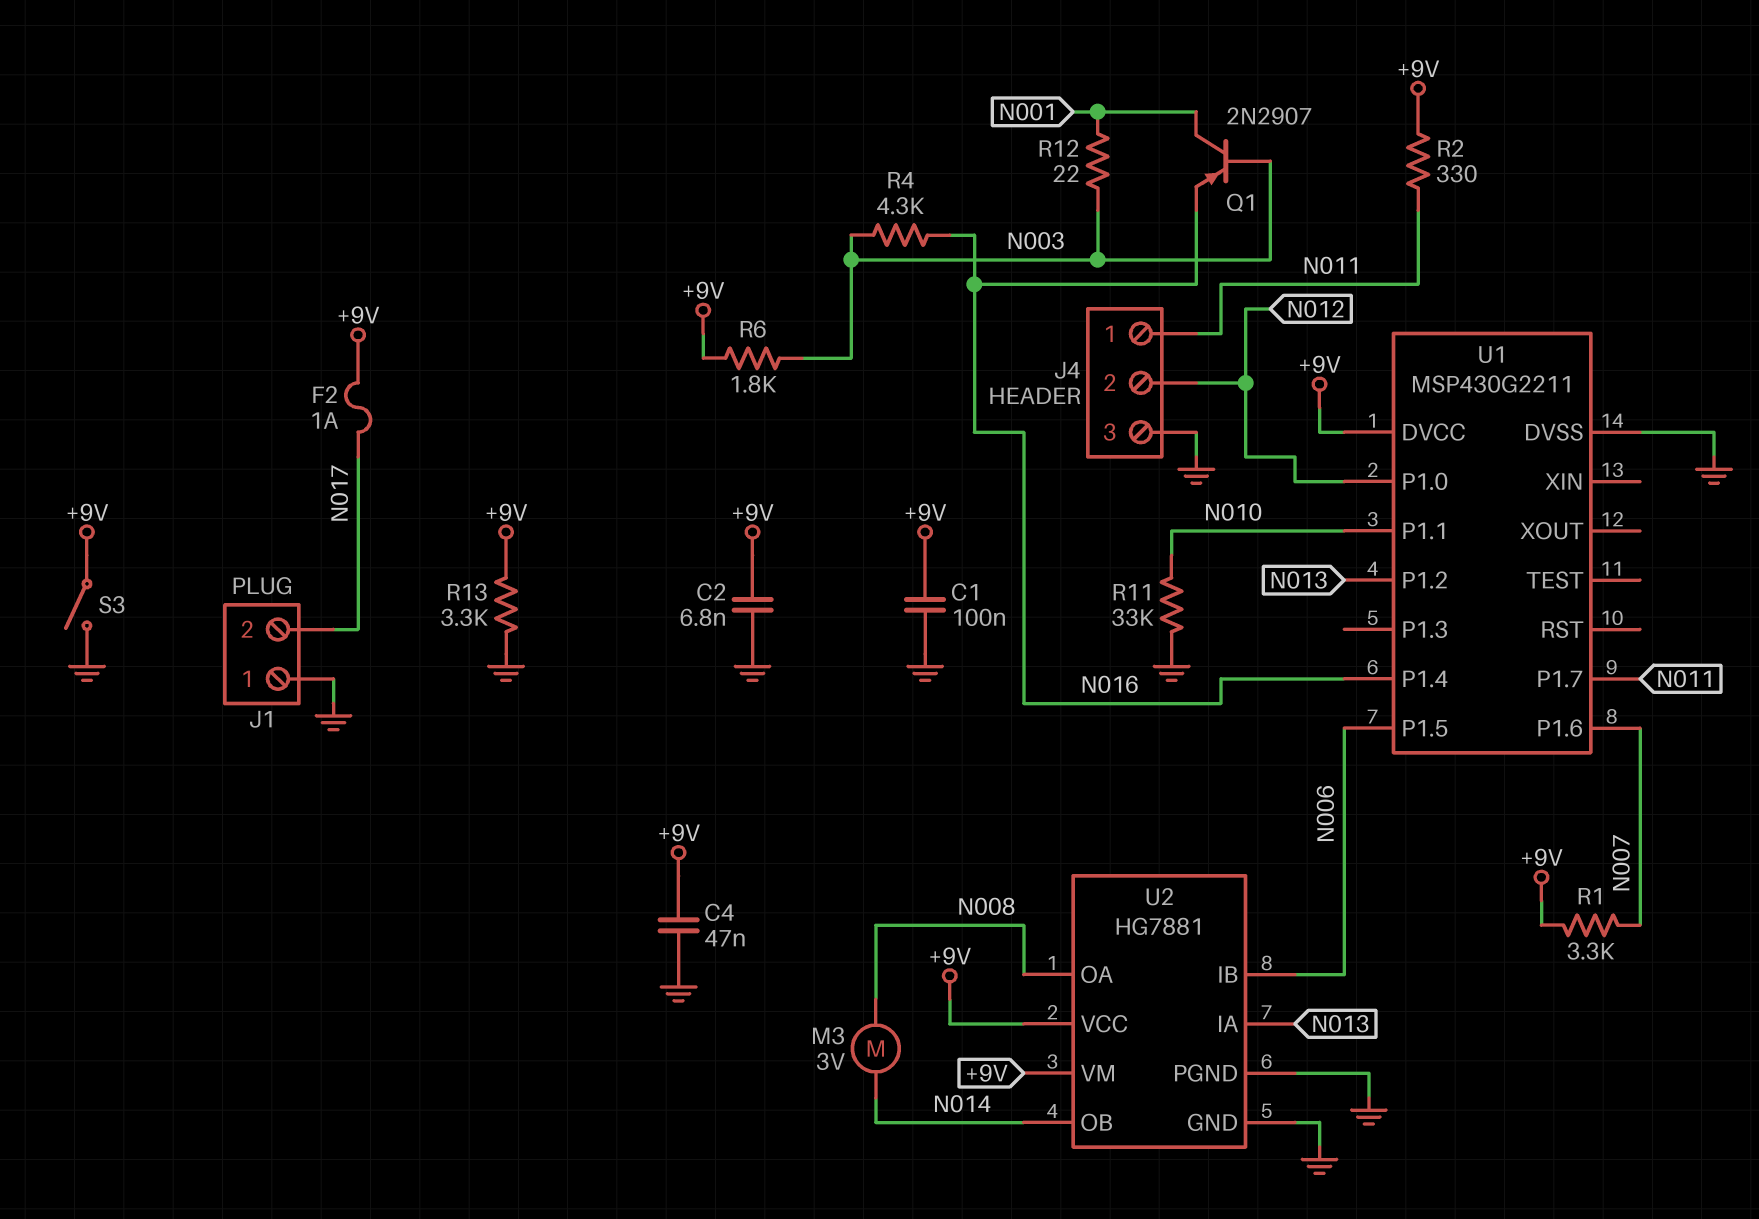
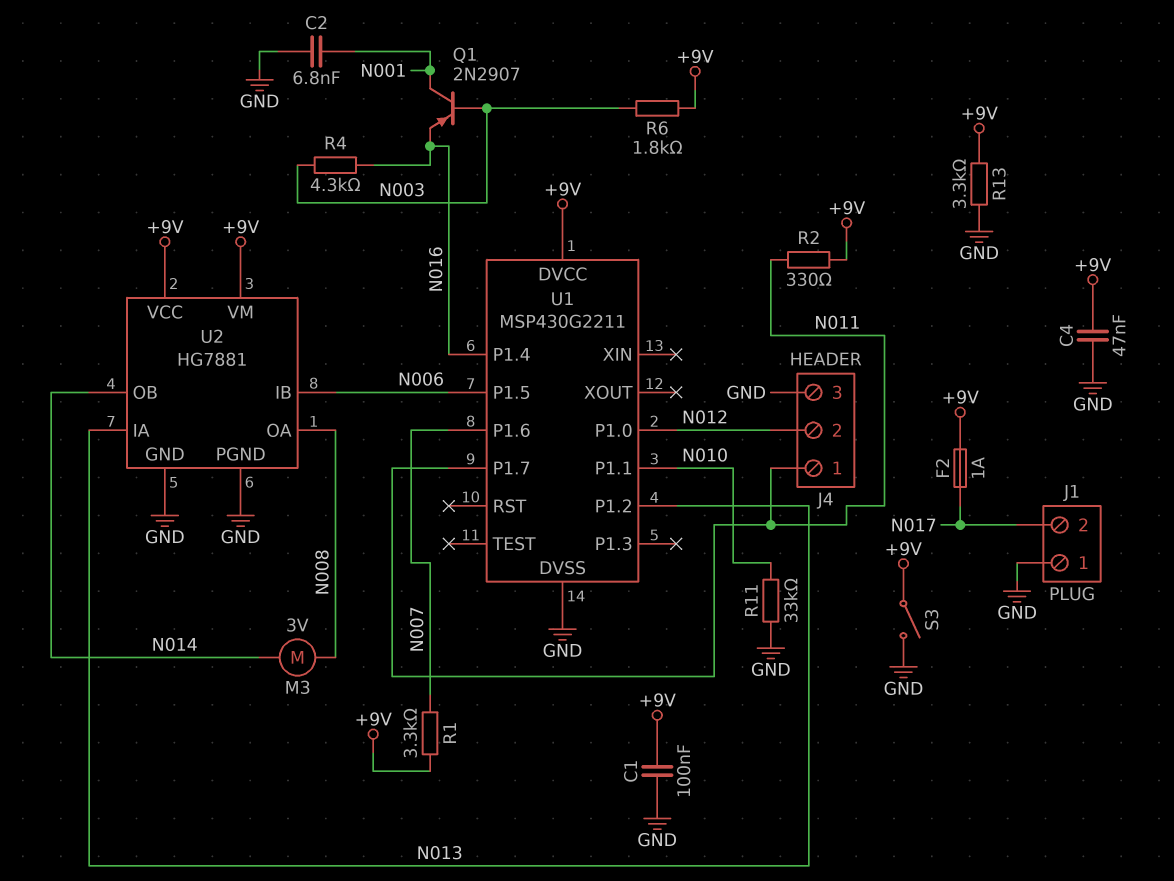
C2: 6.8nF (+9V, GND) -> 6.8nF (GND, N001)
R12: 22 (N001, N003) -> none

